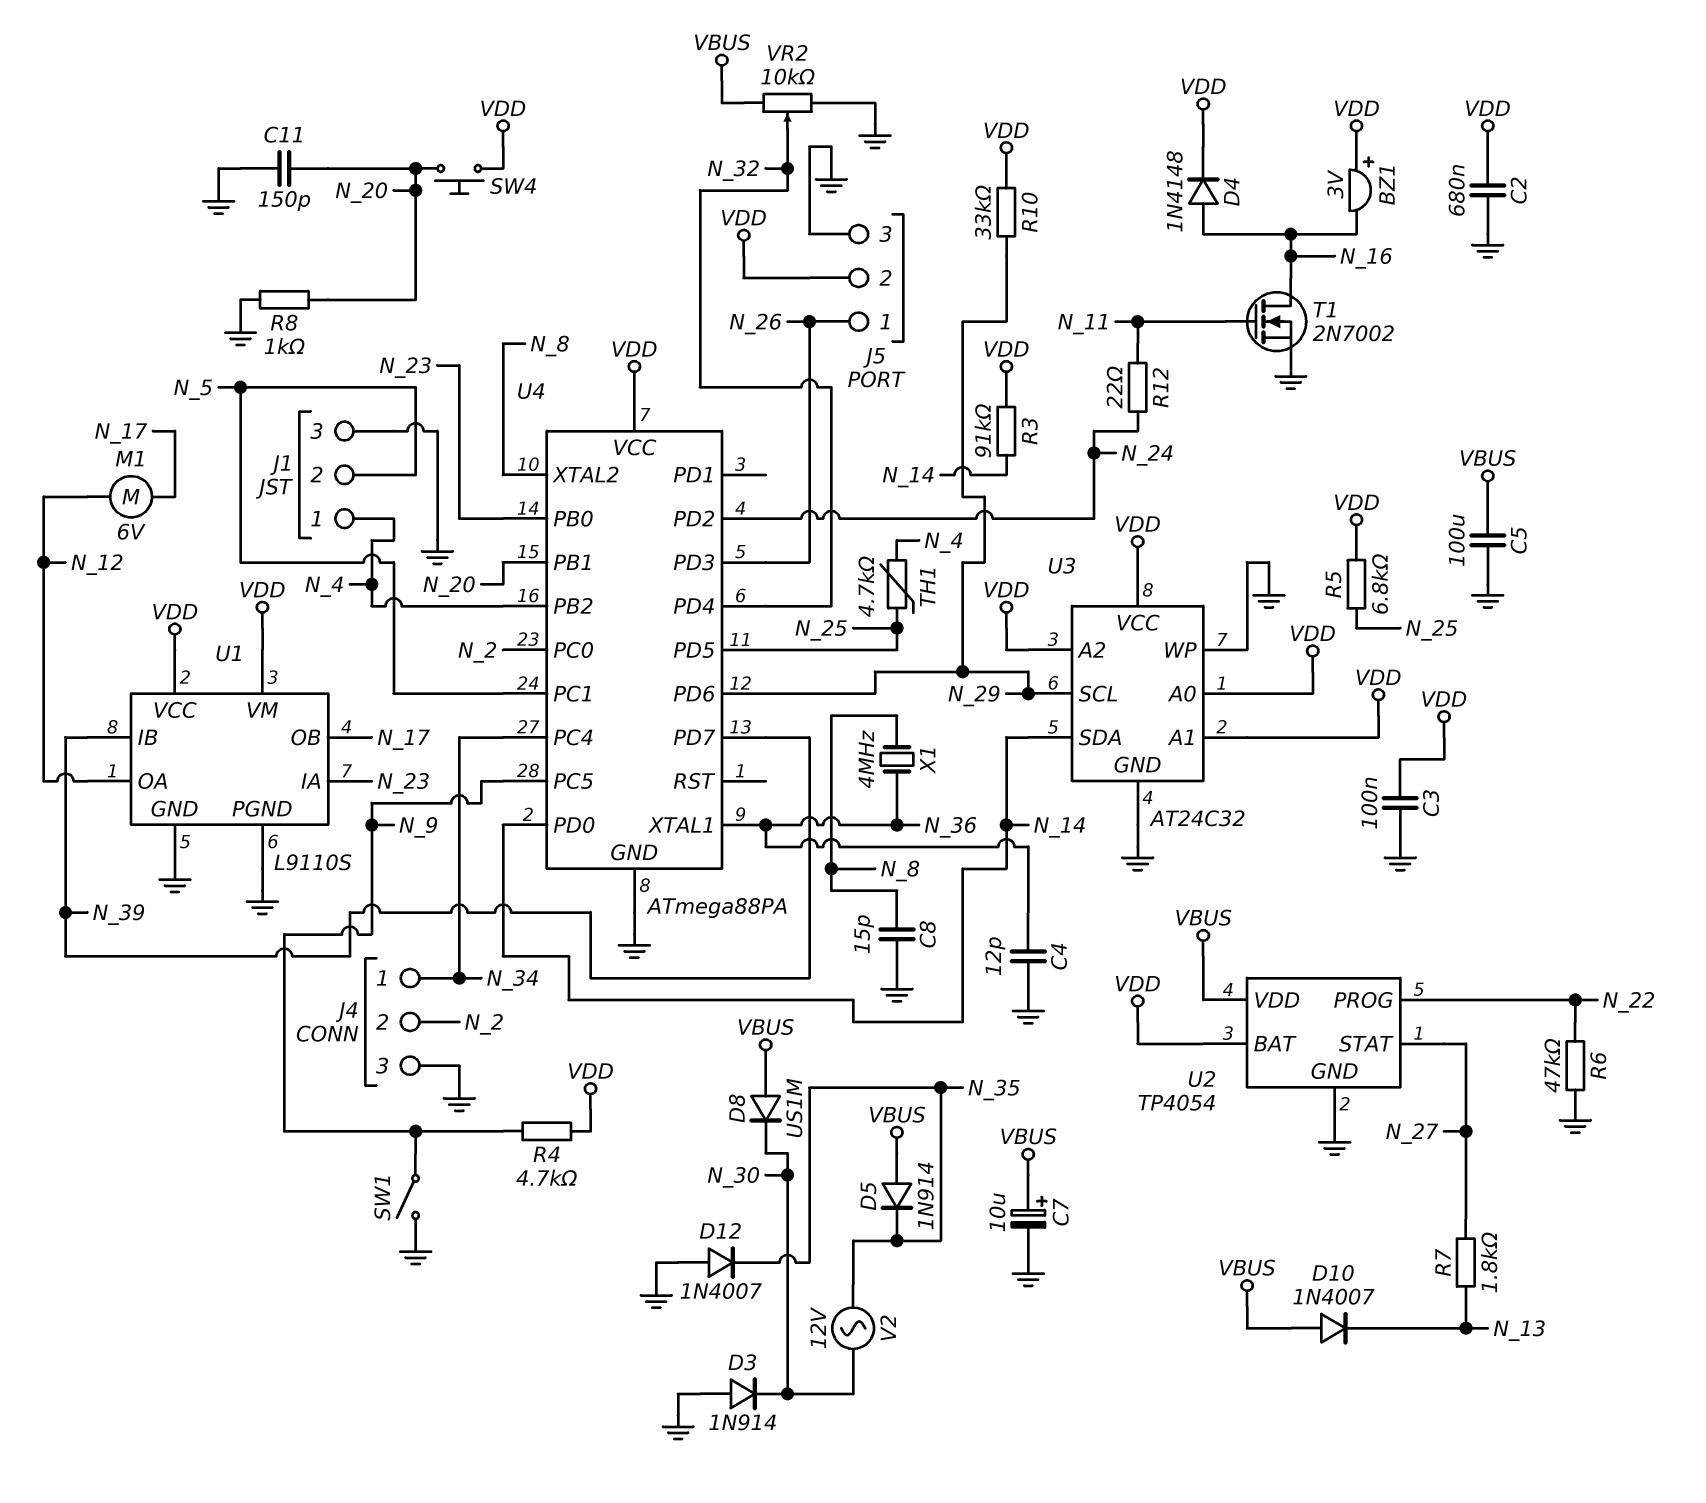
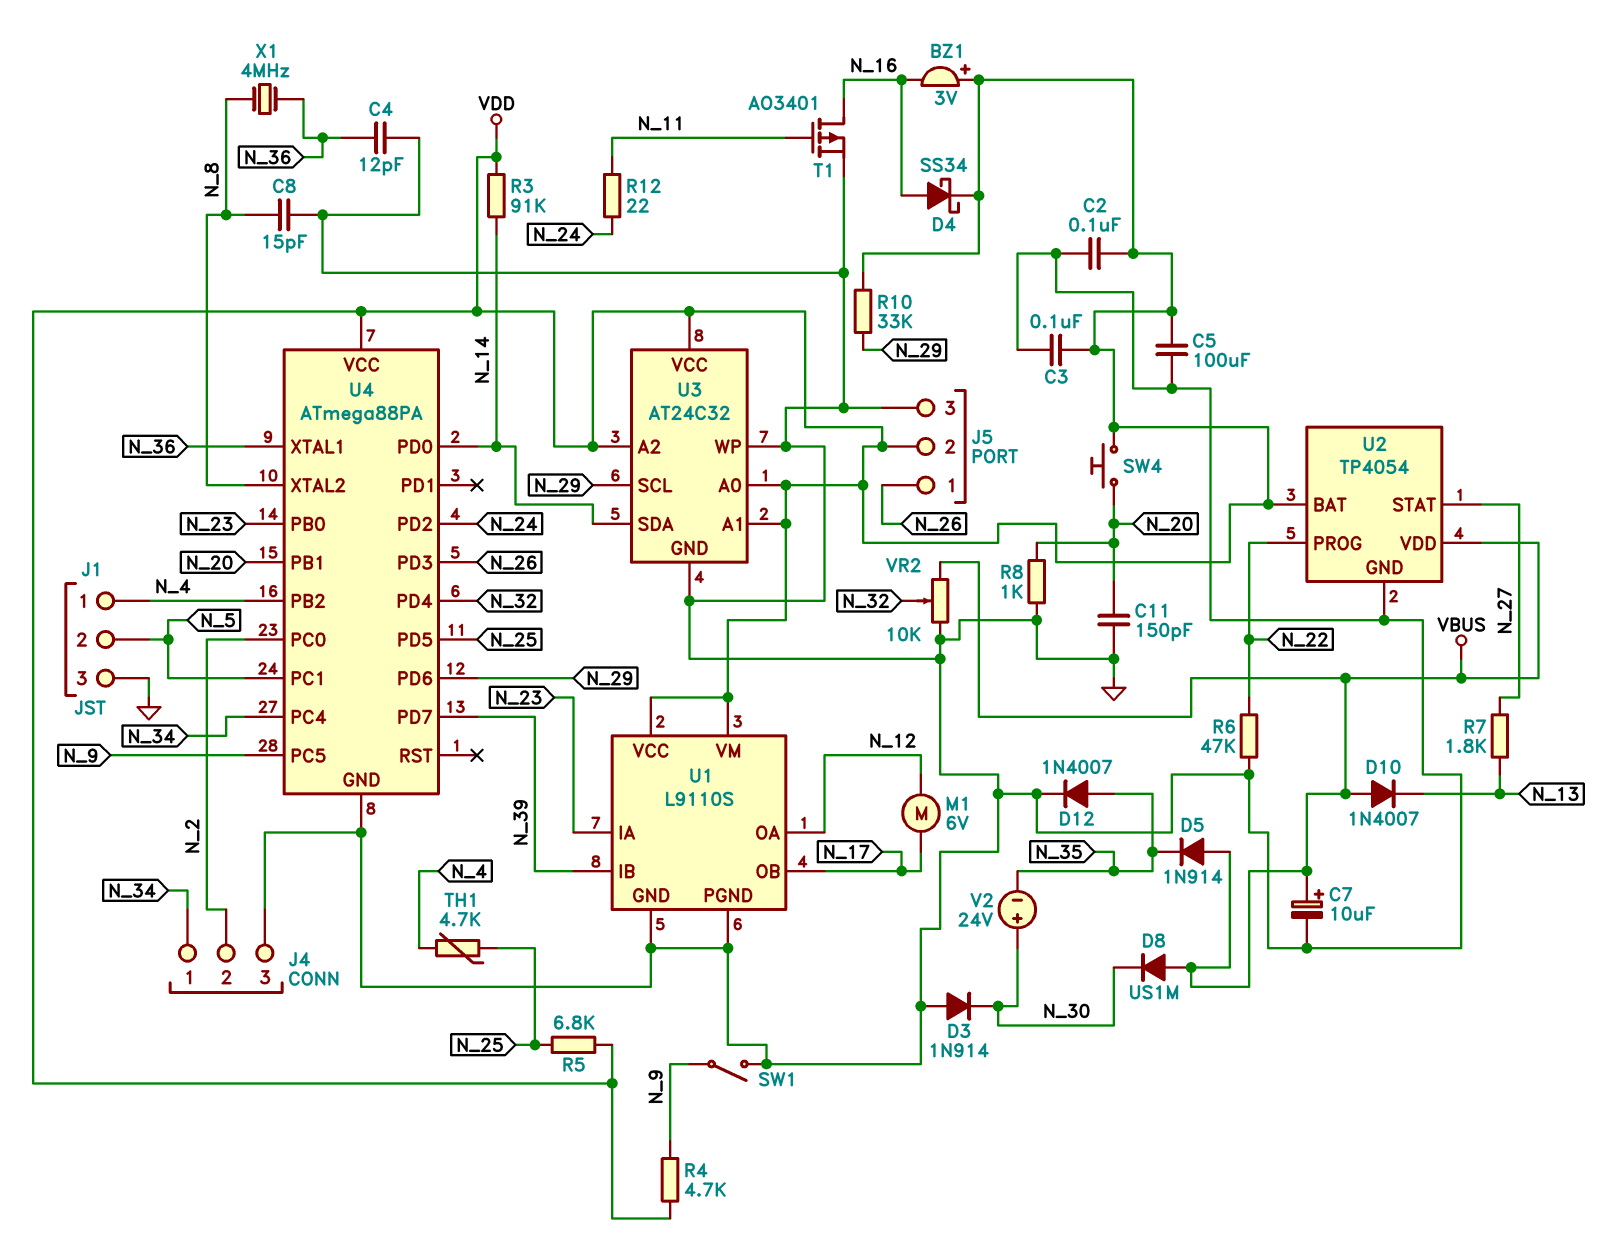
C2: 680nF (GND, VDD) -> 100nF (GND, VDD)
C5: 100uF (GND, VBUS) -> 100uF (GND, VDD)
D4: diode 1N4148 (A N_16, K VDD) -> schottky SS34 (A N_16, K VDD)
D12: diode 1N4007 (A GND, K N_35) -> diode 1N4007 (A N_35, K GND)
T1: NMOS 2N7002 (G N_11, D N_16, S GND) -> PMOS AO3401 (G N_11, D N_16, S GND)
V2: AC 12V (N_30, N_35) -> 24V (plus N_30, minus N_35)

